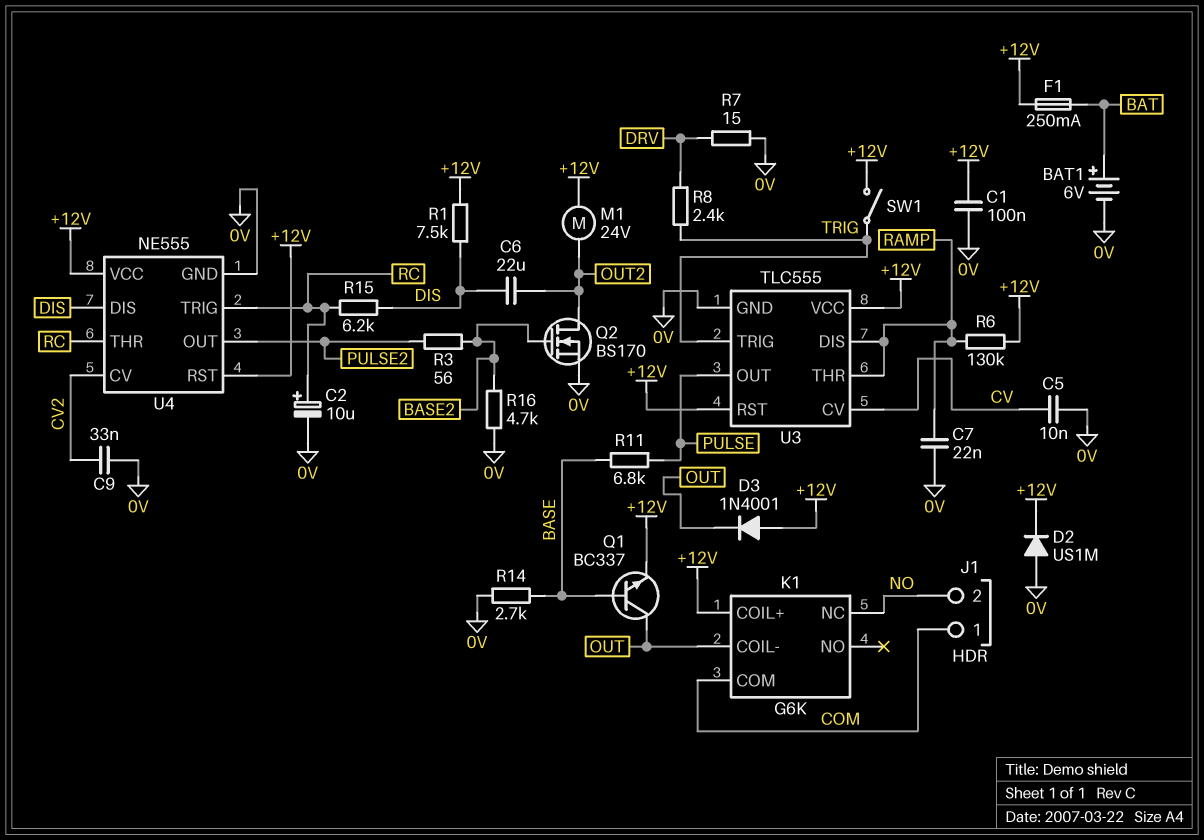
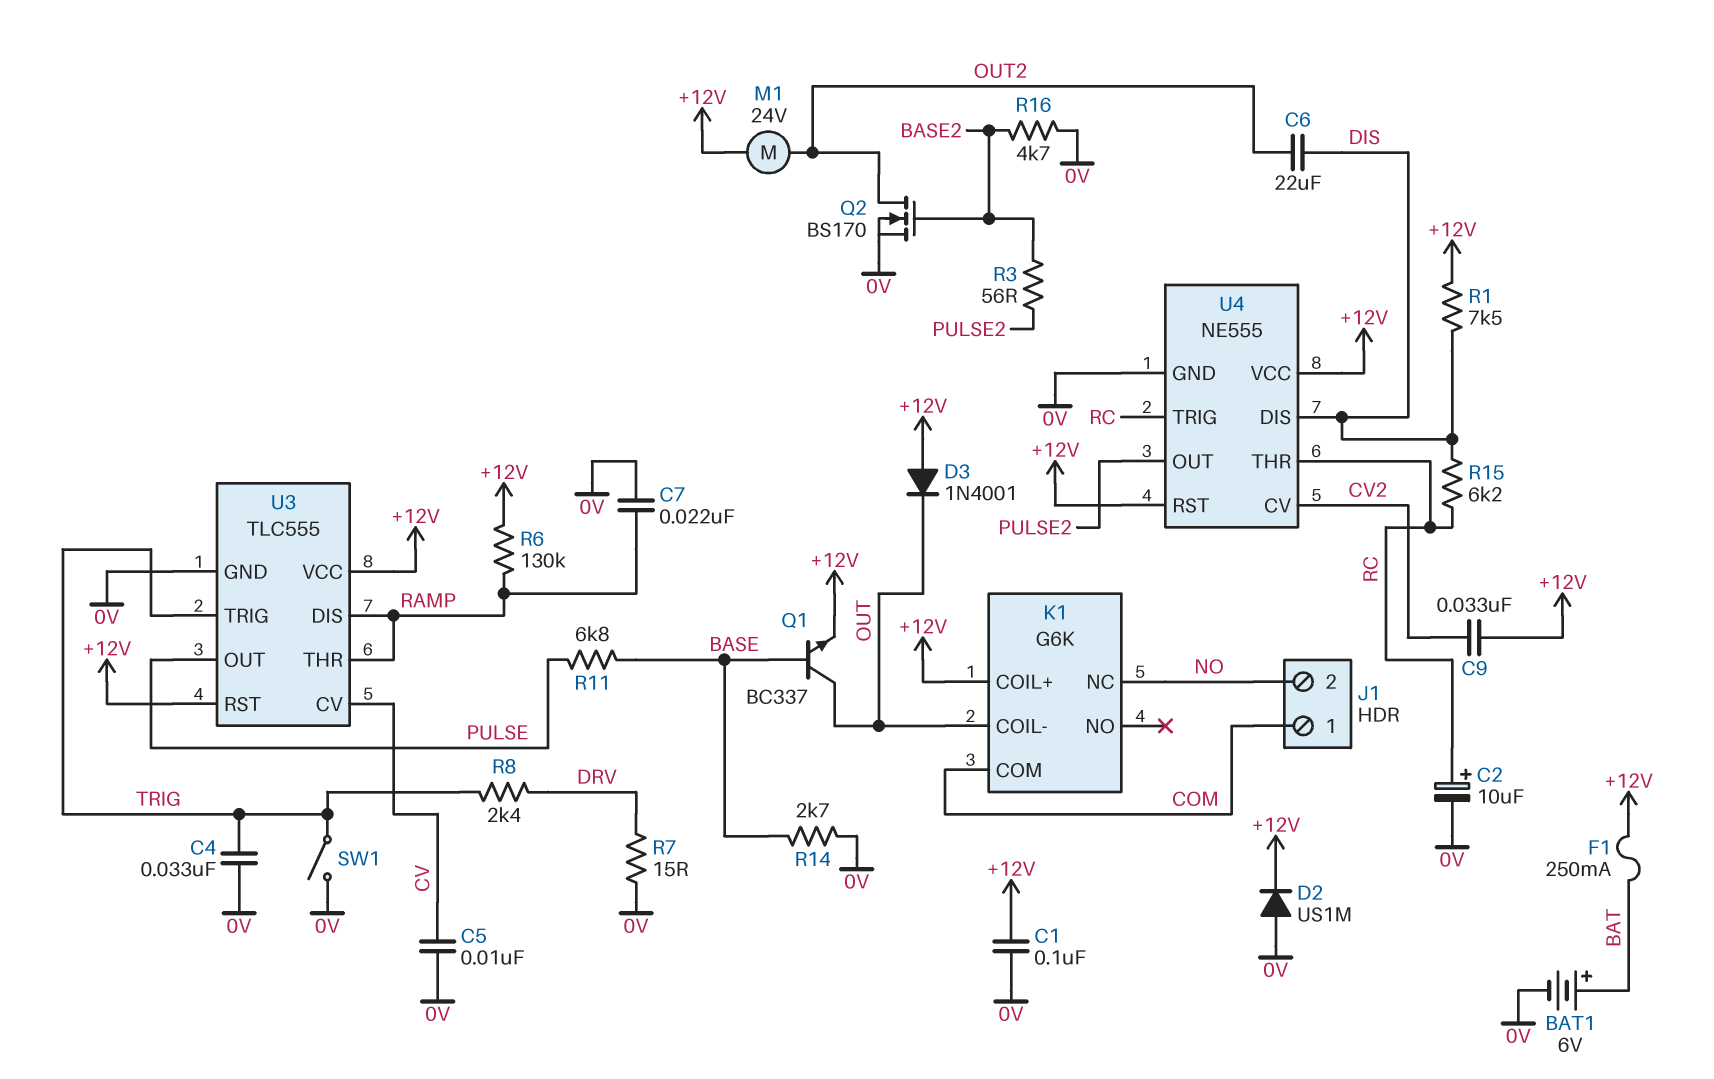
C4: none -> 33nF (0V, TRIG)
C9: 33nF (0V, CV2) -> 33nF (+12V, CV2)
SW1: switch (+12V, TRIG) -> switch (0V, TRIG)

